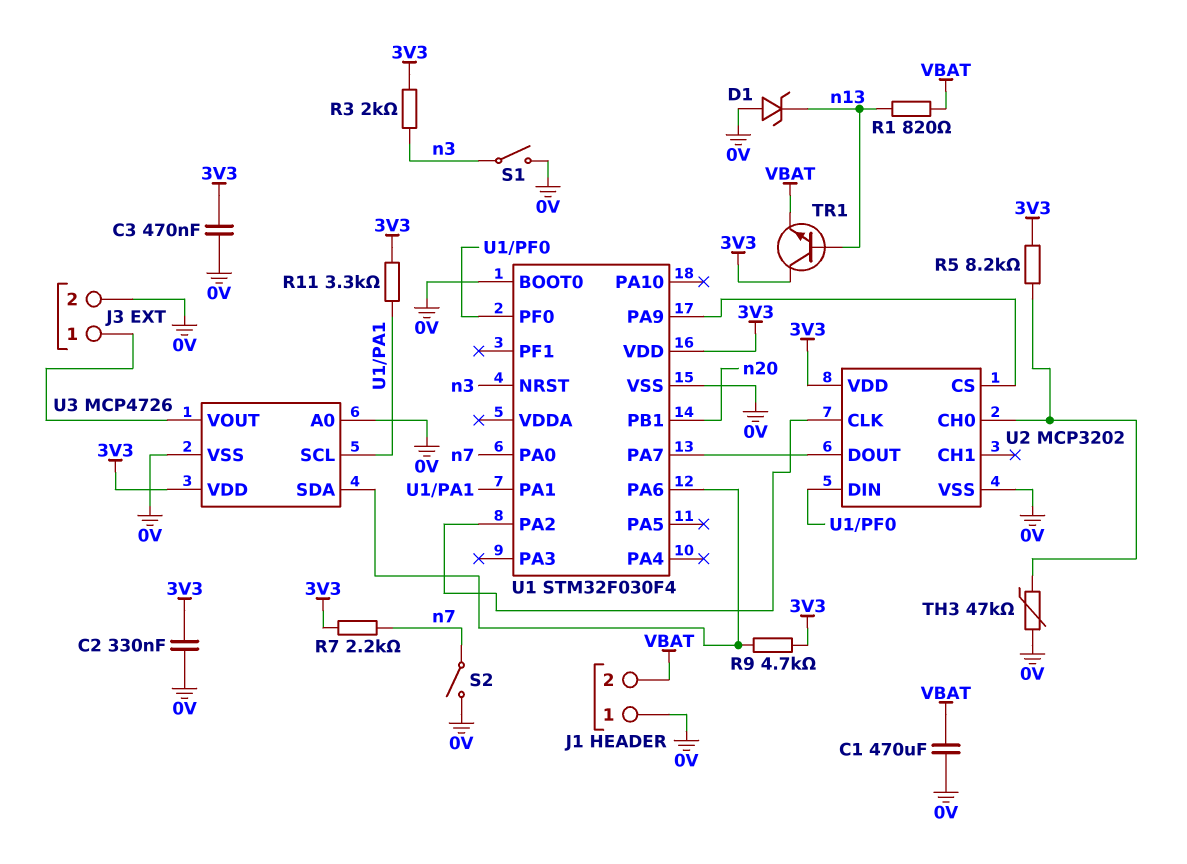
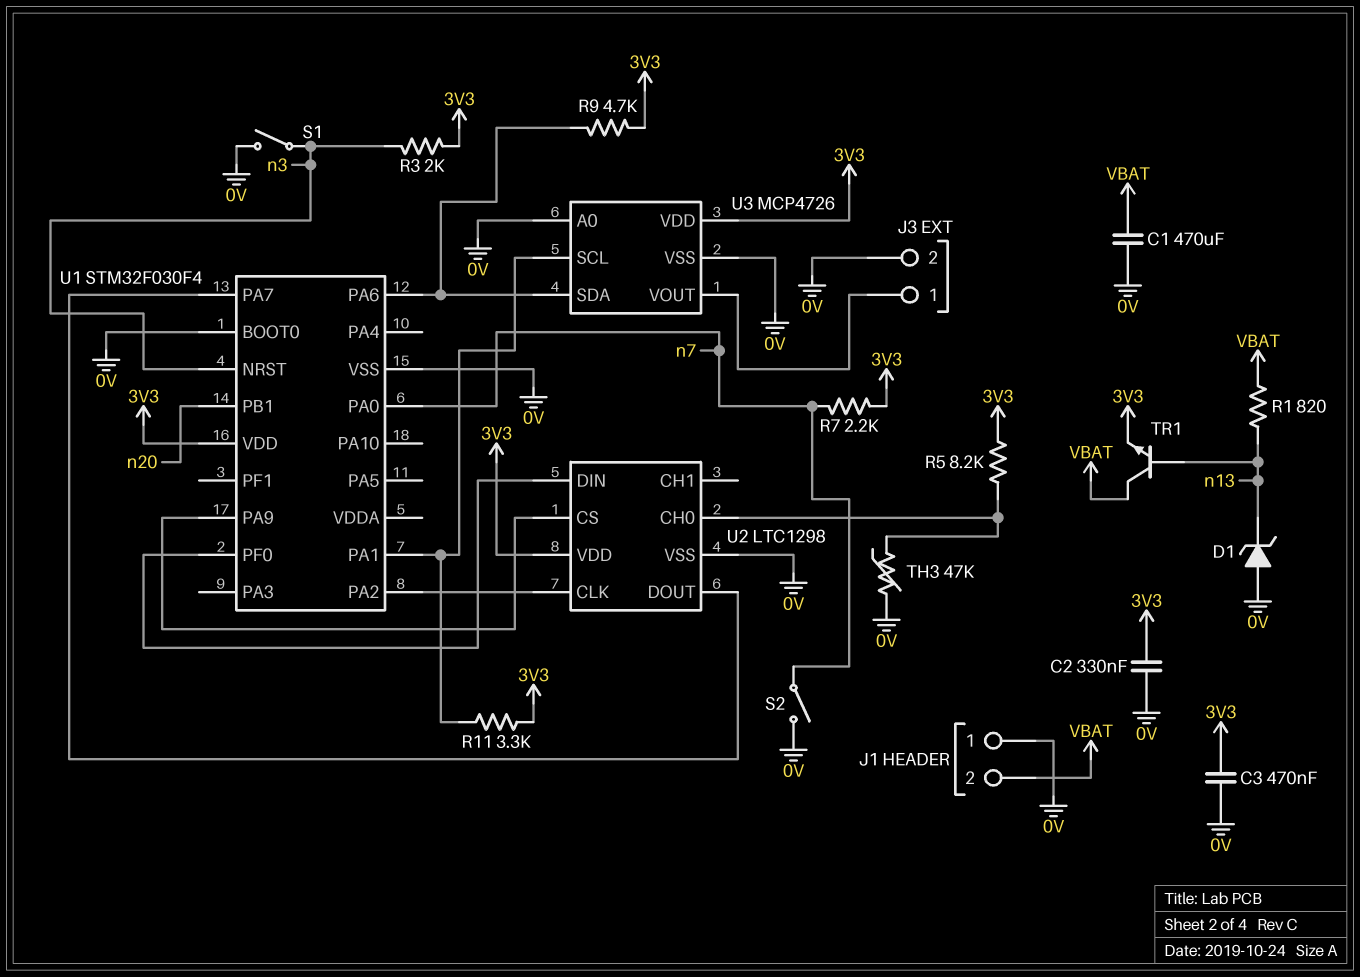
TR1: NPN (B n13, C 3V3, E VBAT) -> NPN (B n13, C VBAT, E 3V3)
U2: MCP3202 -> LTC1298

